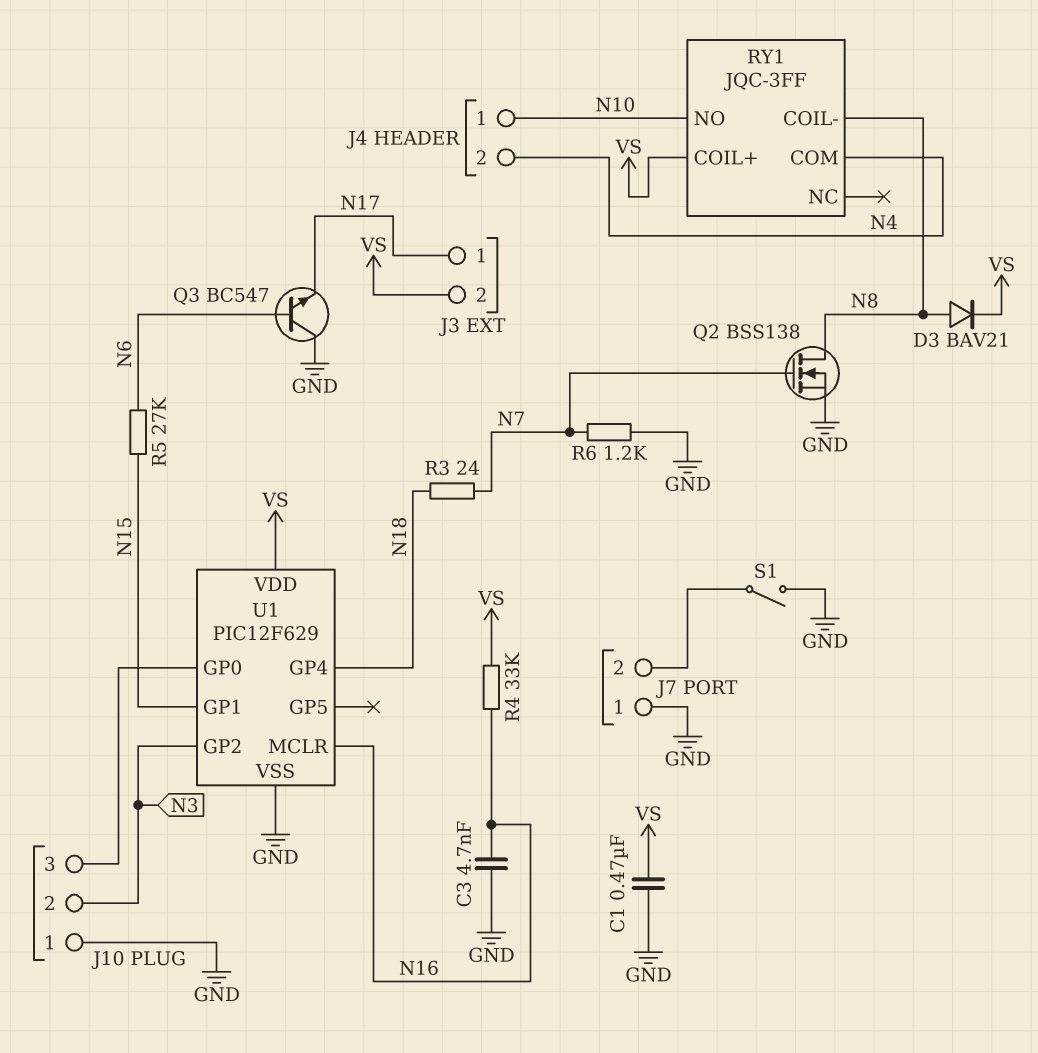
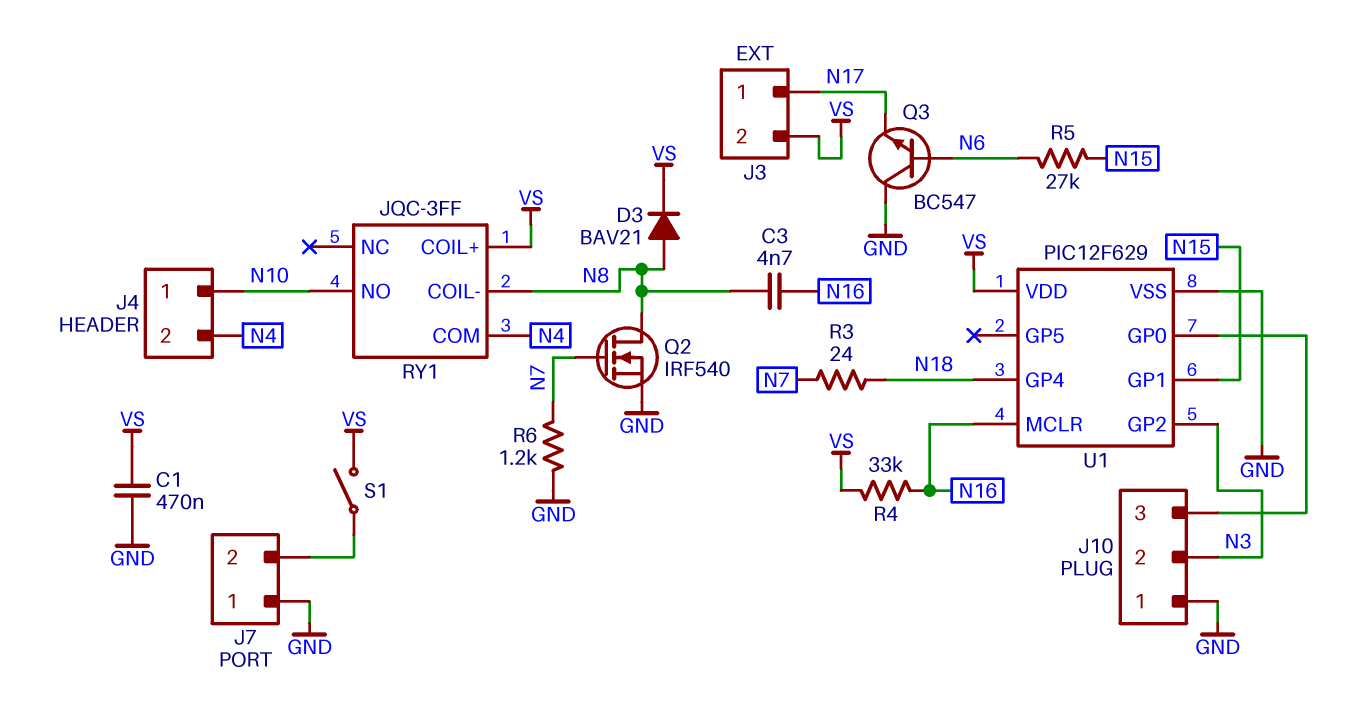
C3: 4.7nF (GND, N16) -> 4.7nF (N8, N16)
Q2: NMOS BSS138 (G N7, D N8, S GND) -> NMOS IRF540 (G N7, D N8, S GND)
S1: switch (GND, J7/2) -> switch (J7/2, VS)

